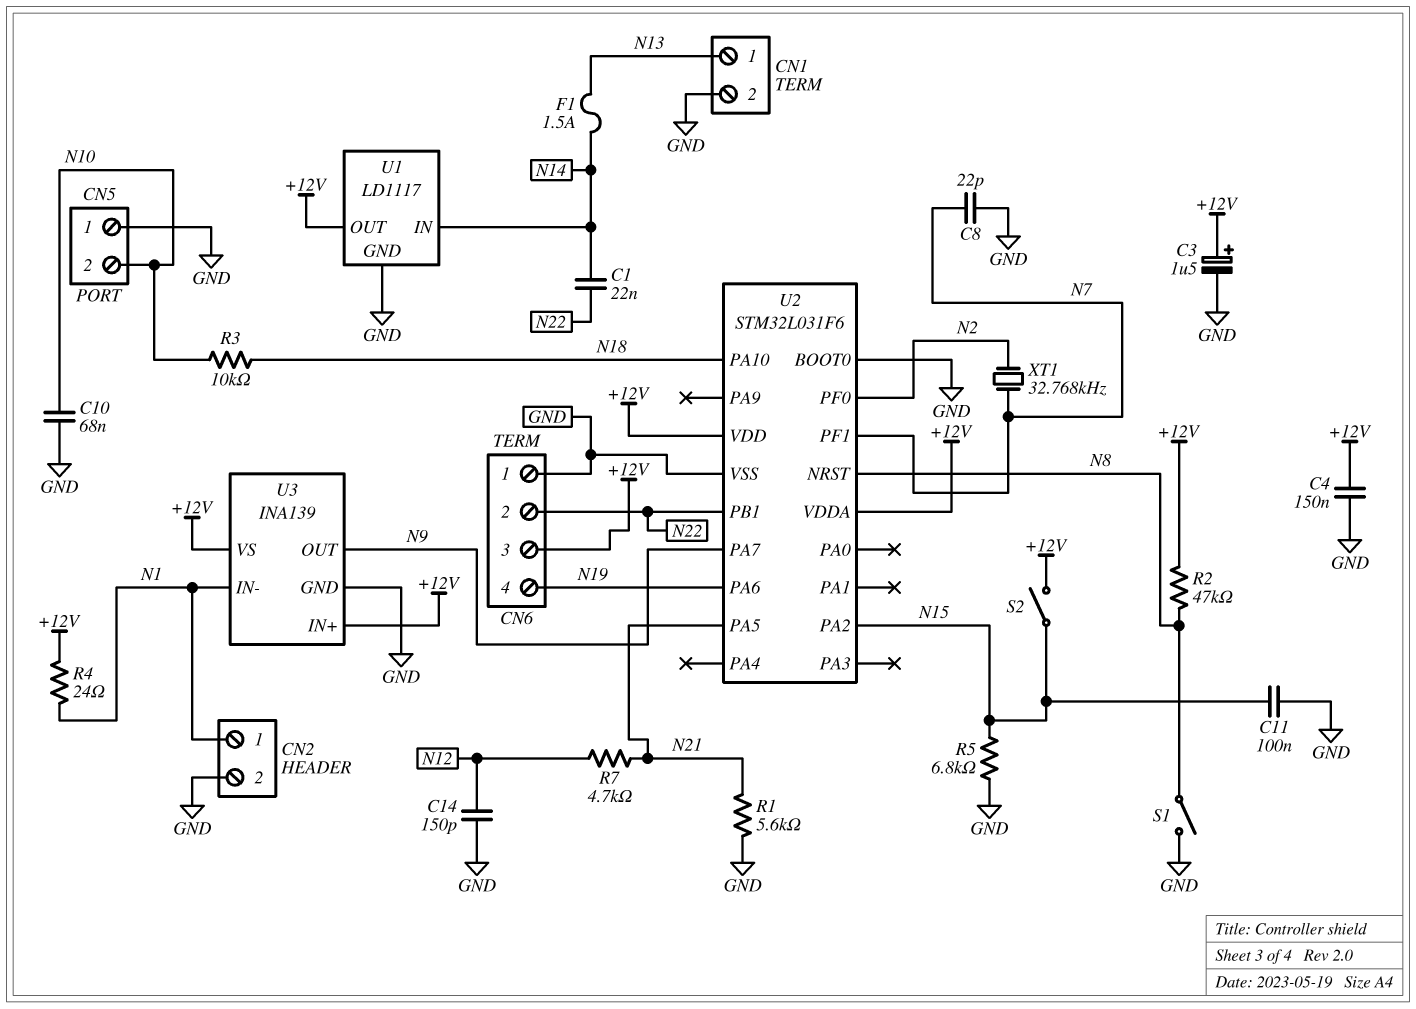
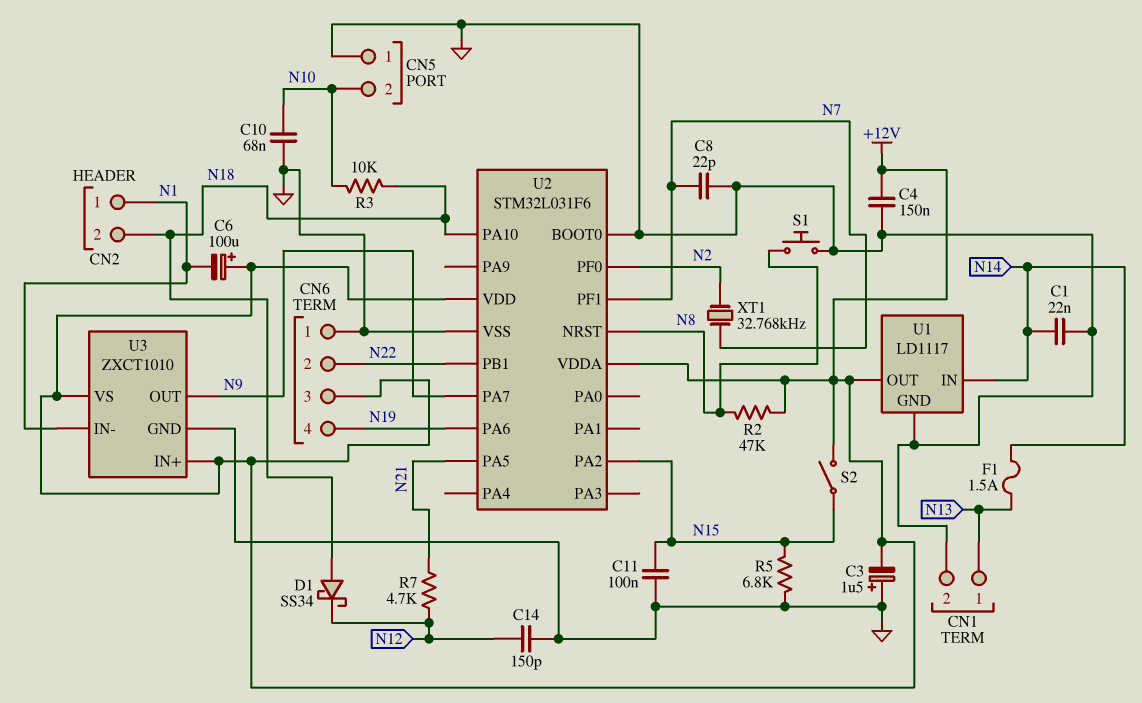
C1: 22nF (N14, N22) -> 22nF (GND, N14)
C3: 1.5uF (plus +12V, minus GND) -> 1.5uF (plus GND, minus +12V)
C6: none -> 100uF (plus +12V, minus N1)
CN2 pin 2: GND -> N18
D1: none -> schottky SS34 (A N18, K N12)
R1: 5.6k (GND, N21) -> none
R4: 24 (+12V, N1) -> none
S1: switch (GND, N8) -> button (GND, N8)
U3: INA139 -> ZXCT1010

